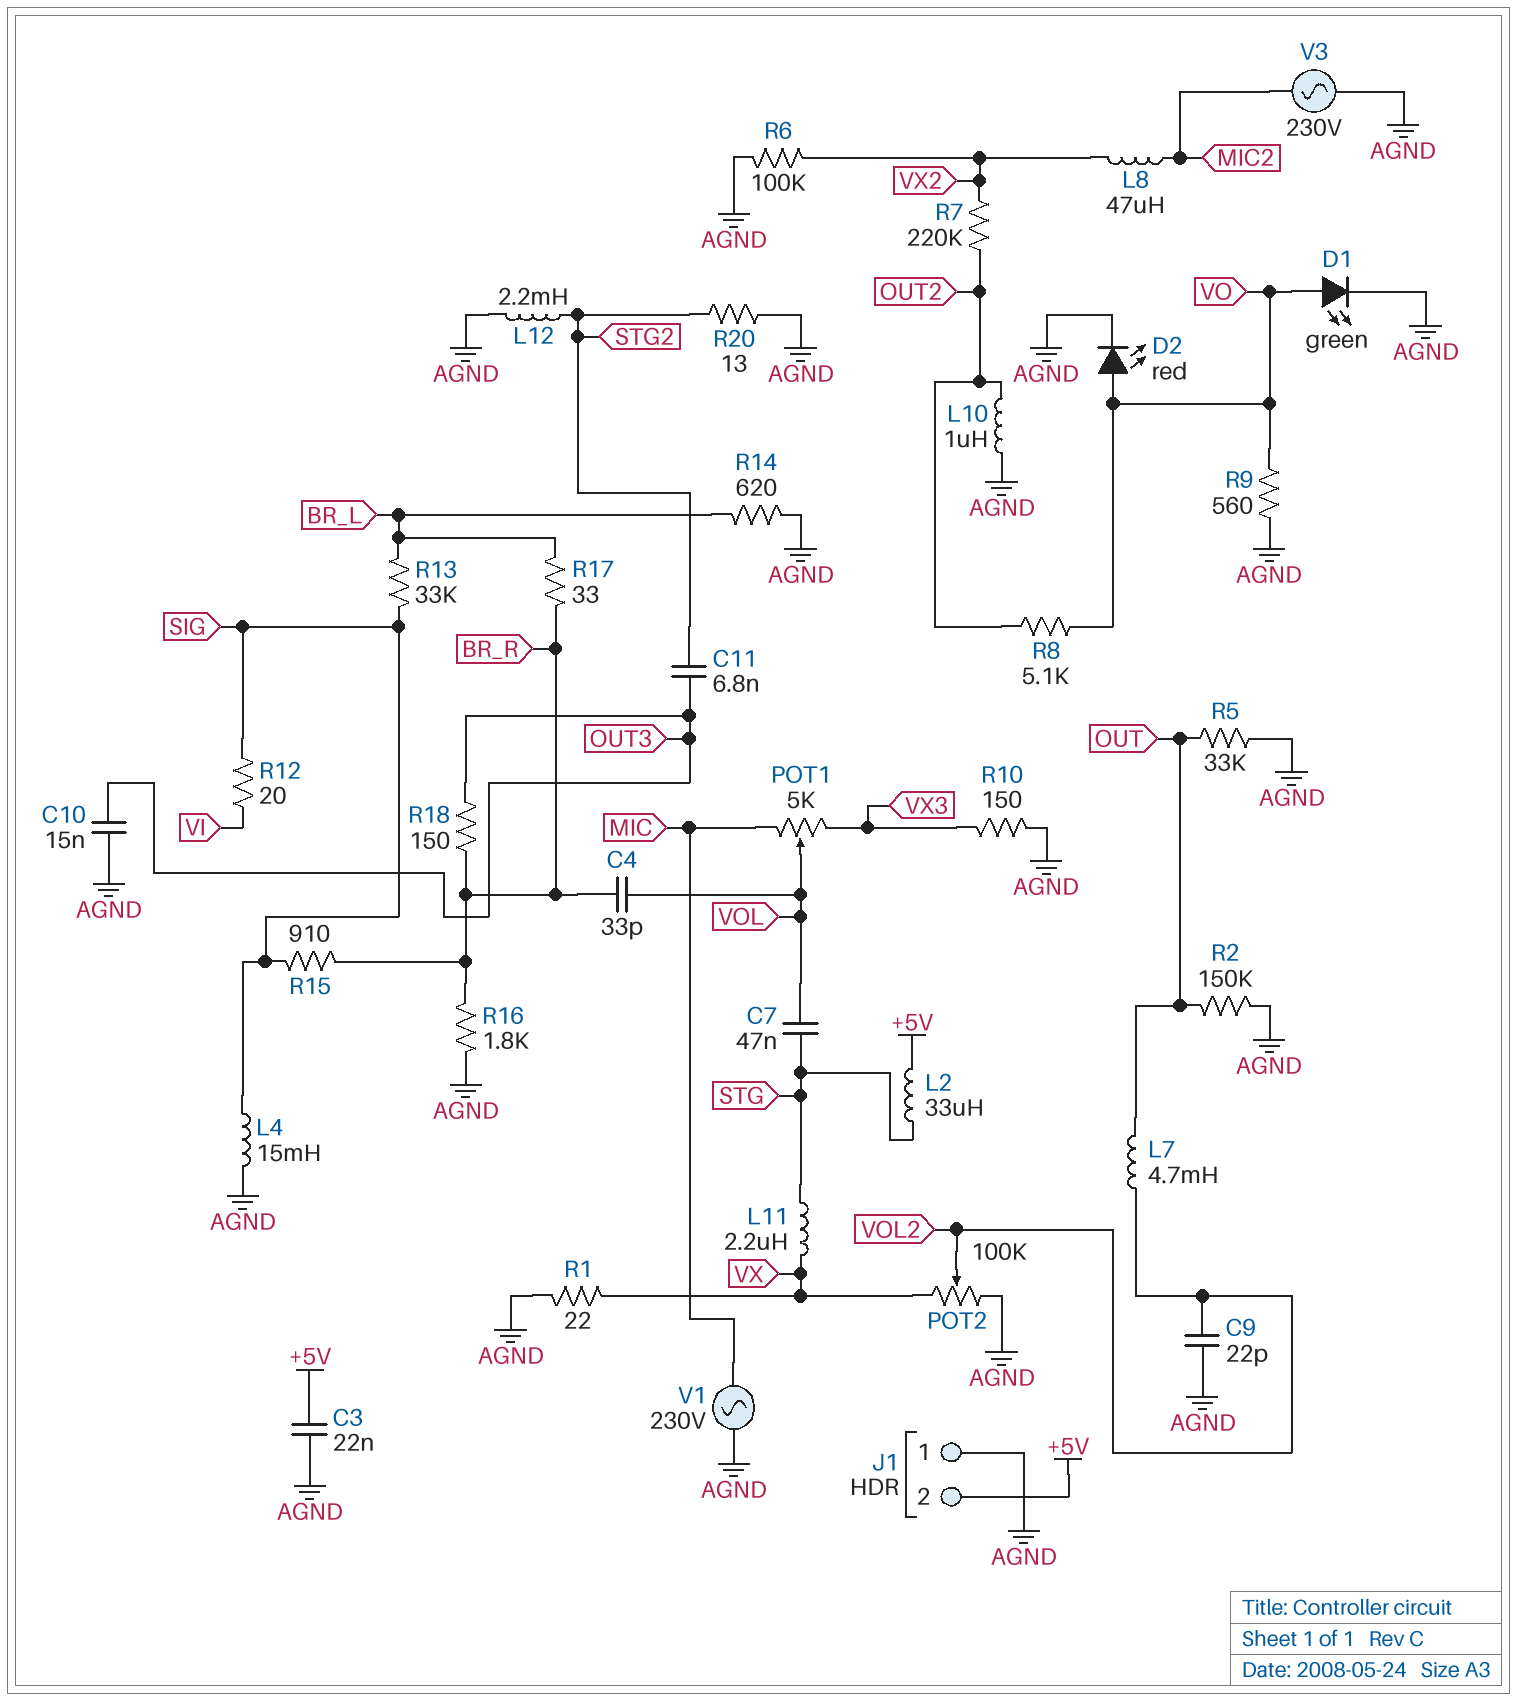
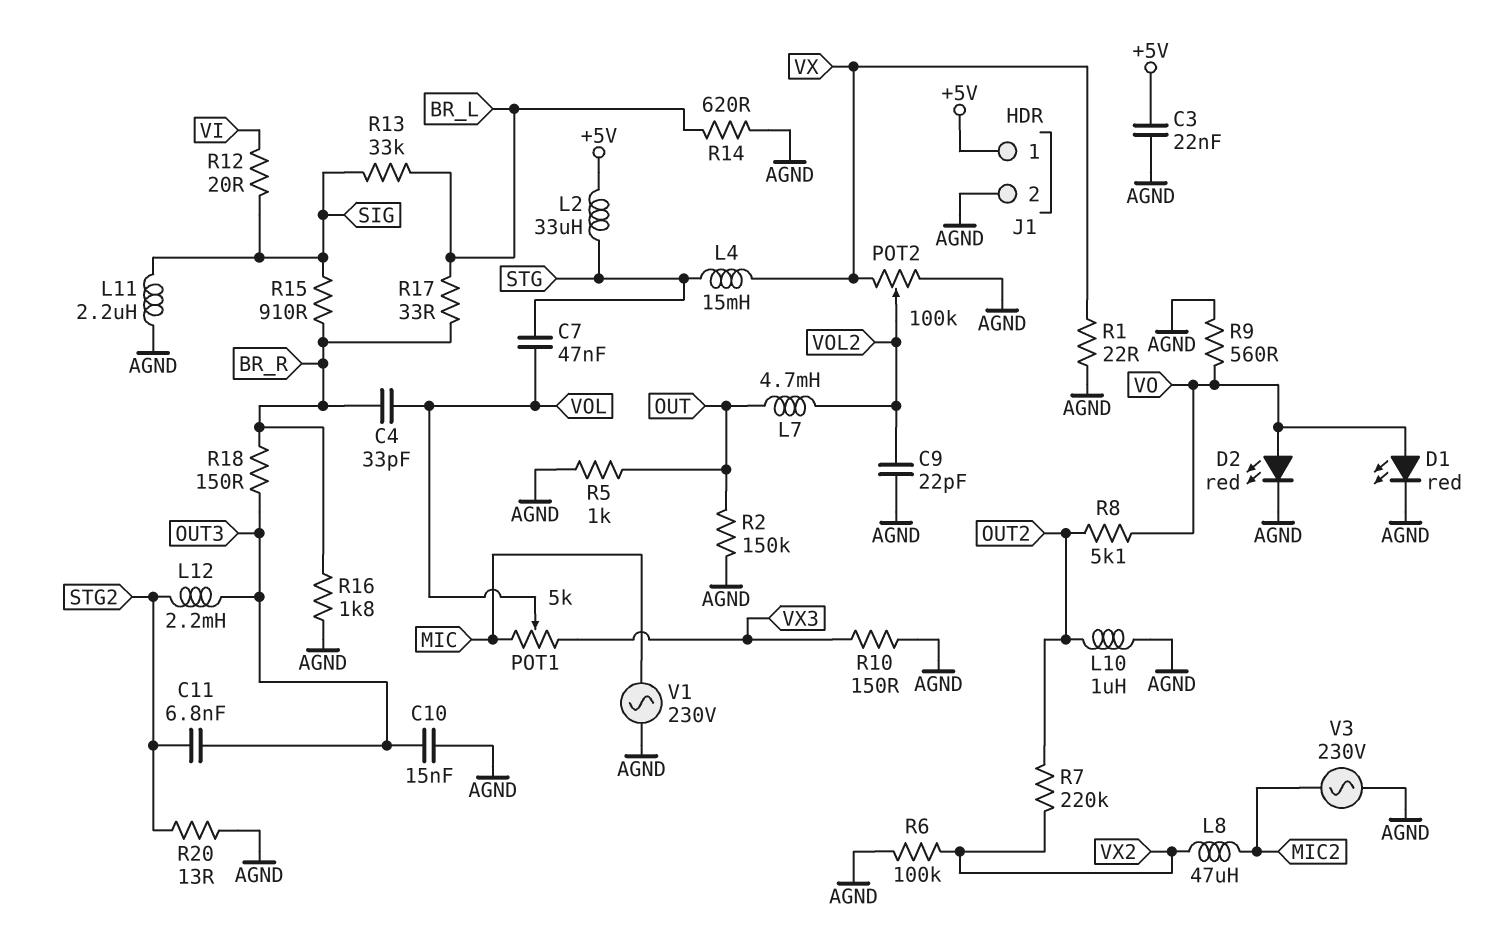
D1: LED green (A VO, K AGND) -> LED red (A VO, K AGND)
J1 pin 1: AGND -> +5V
J1 pin 2: +5V -> AGND
L4: 15mH (AGND, SIG) -> 15mH (STG, VX)
L11: 2.2uH (STG, VX) -> 2.2uH (AGND, SIG)
L12: 2.2mH (AGND, STG2) -> 2.2mH (OUT3, STG2)
R5: 33k (AGND, OUT) -> 1k (AGND, OUT)

